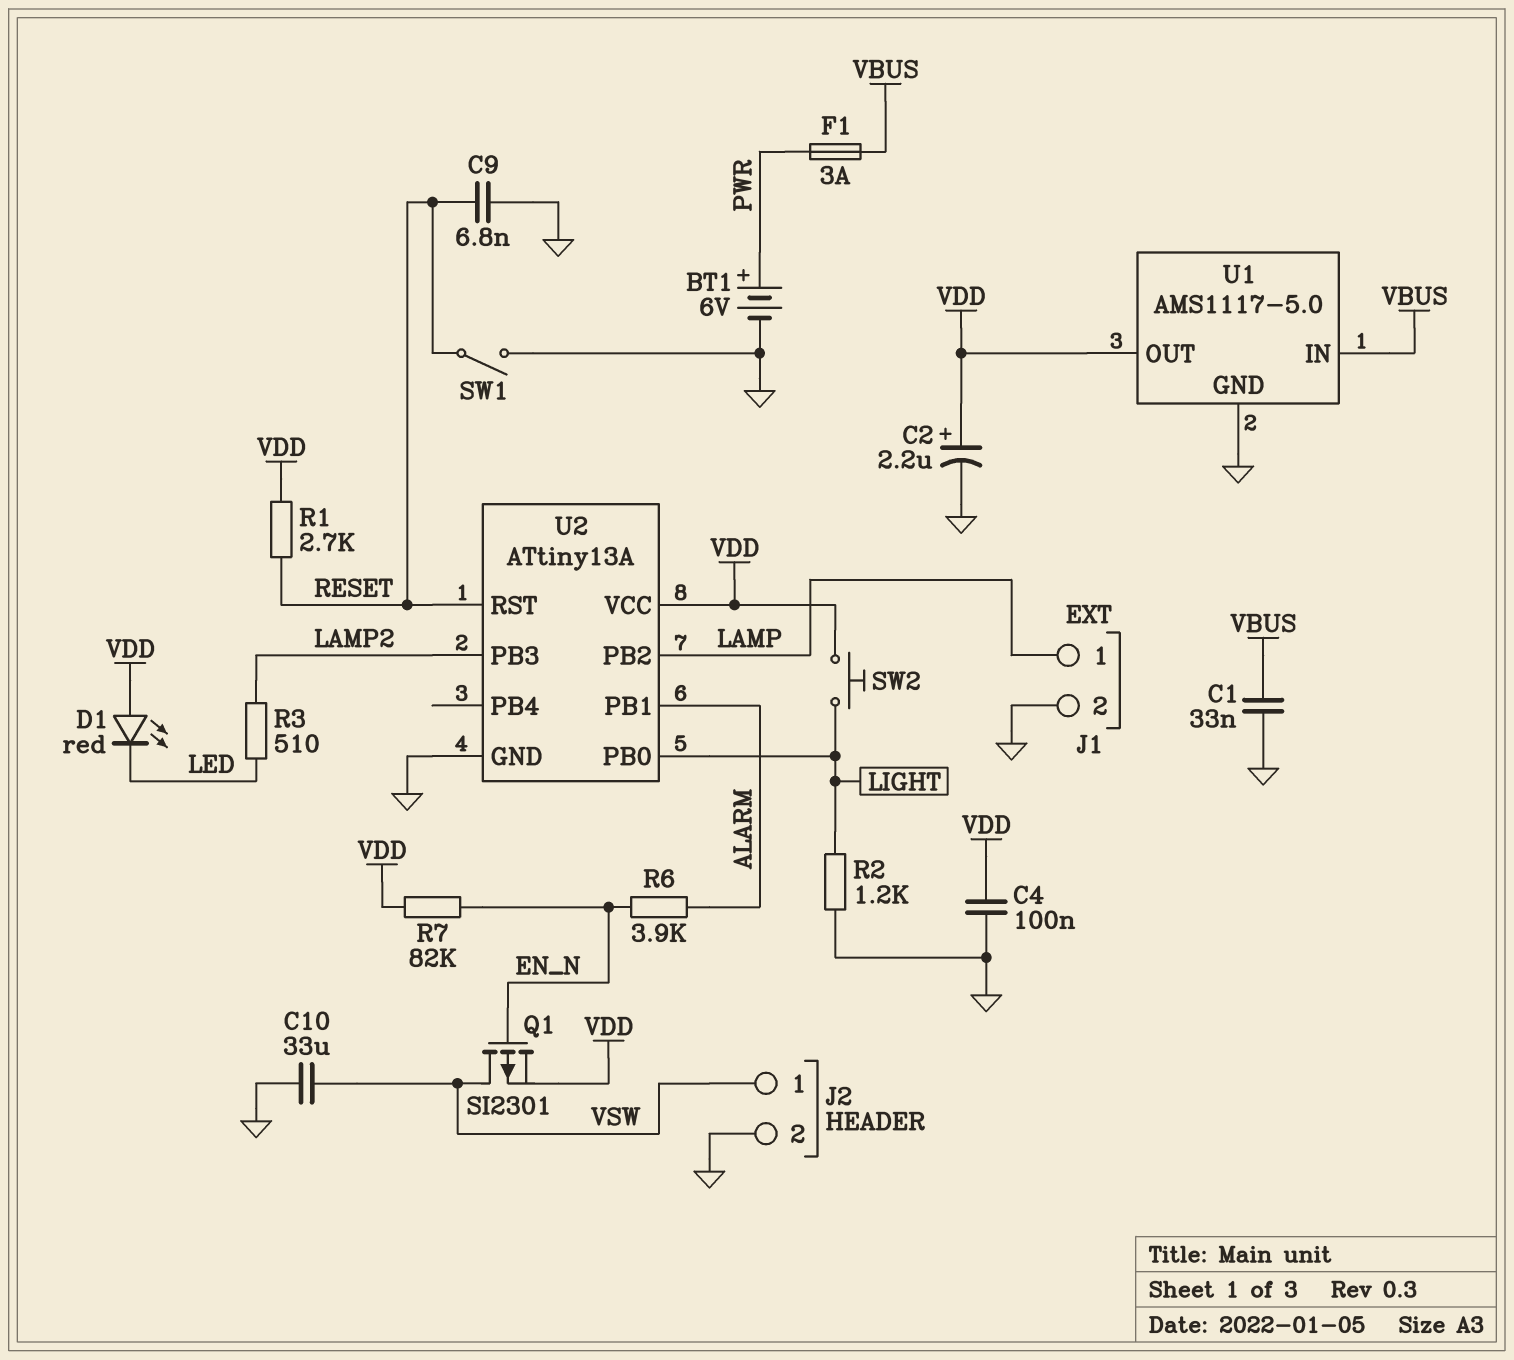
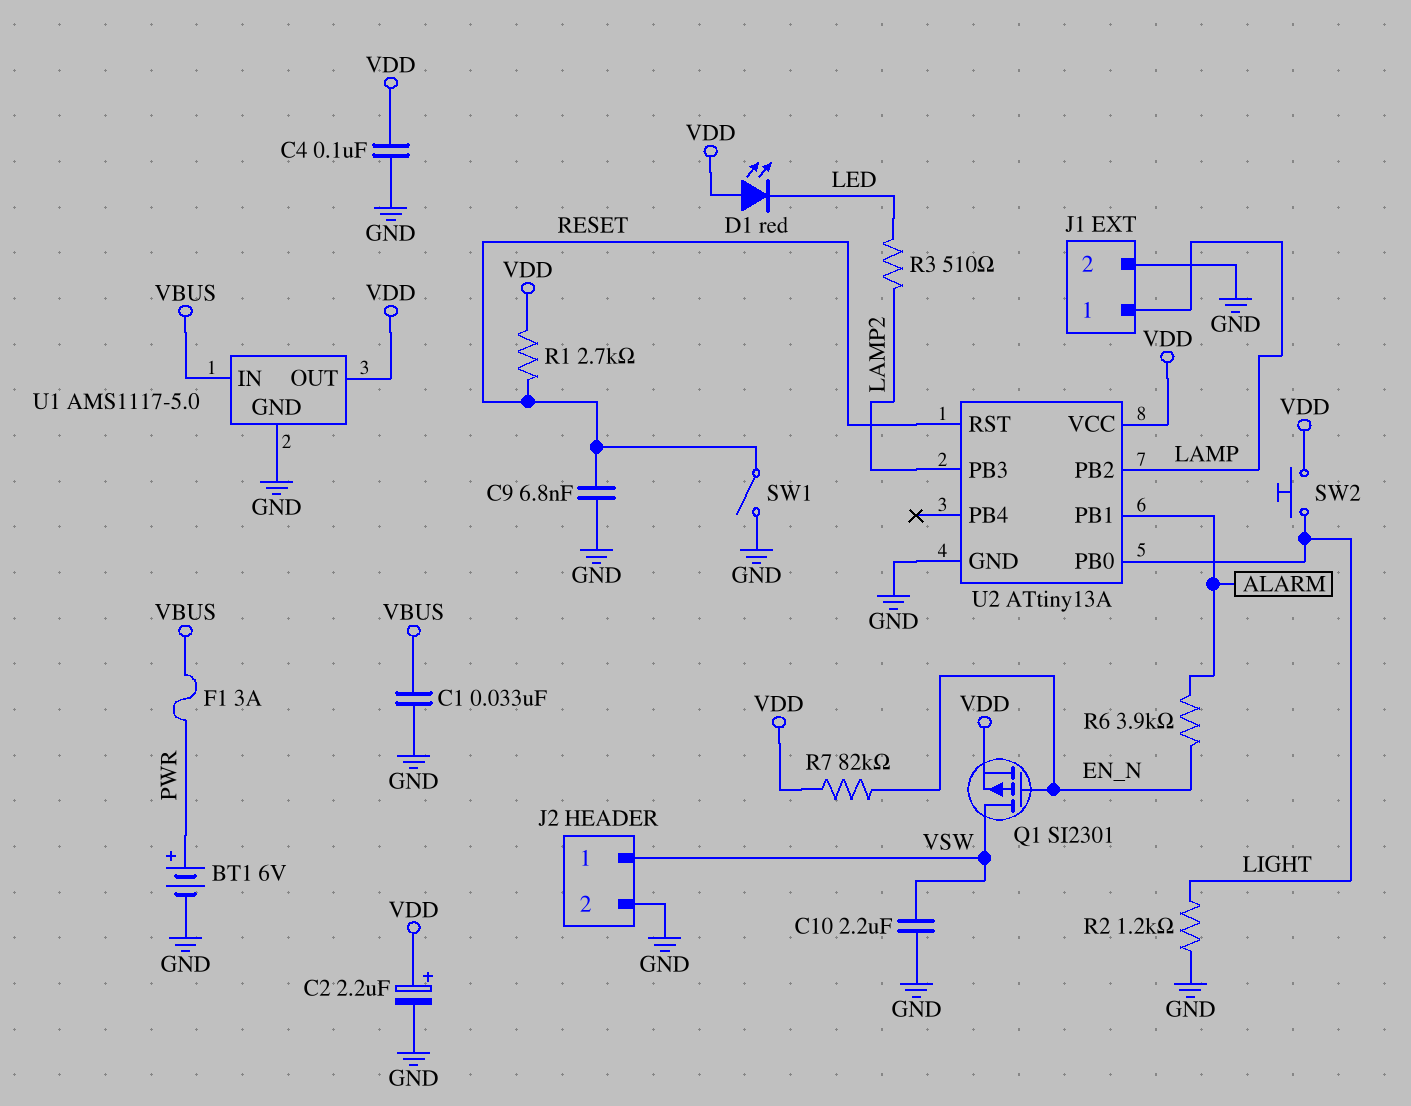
C10: 33uF (GND, VSW) -> 2.2uF (GND, VSW)

